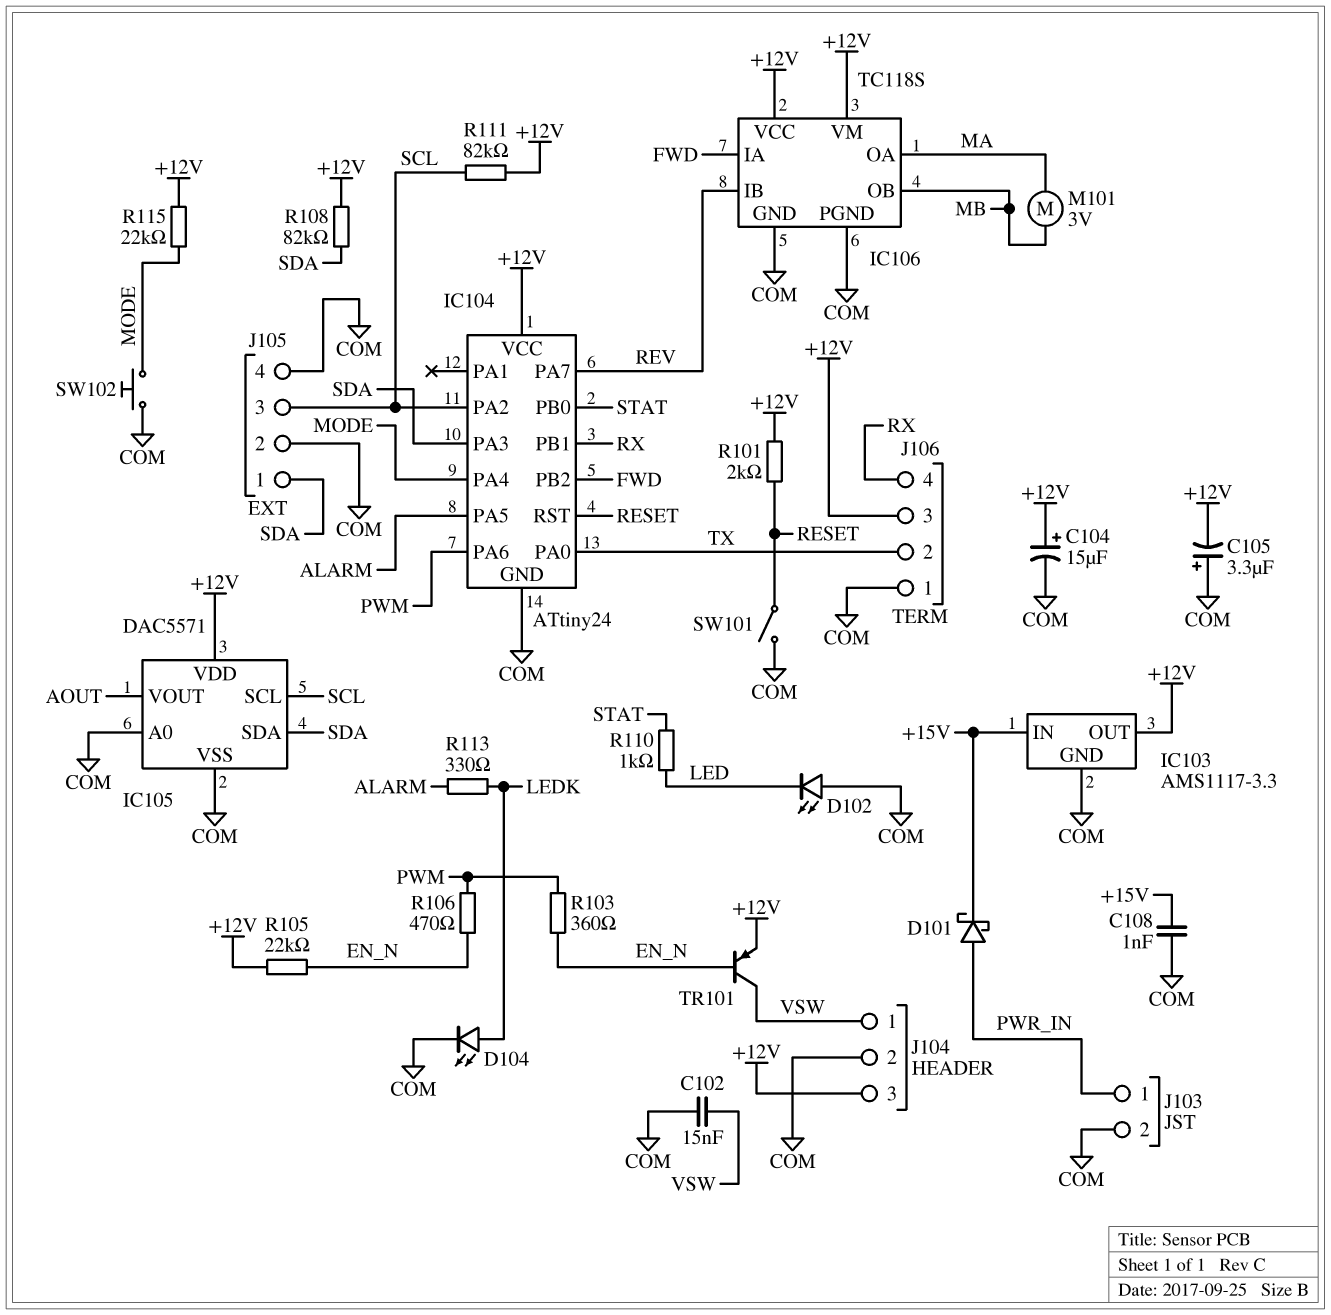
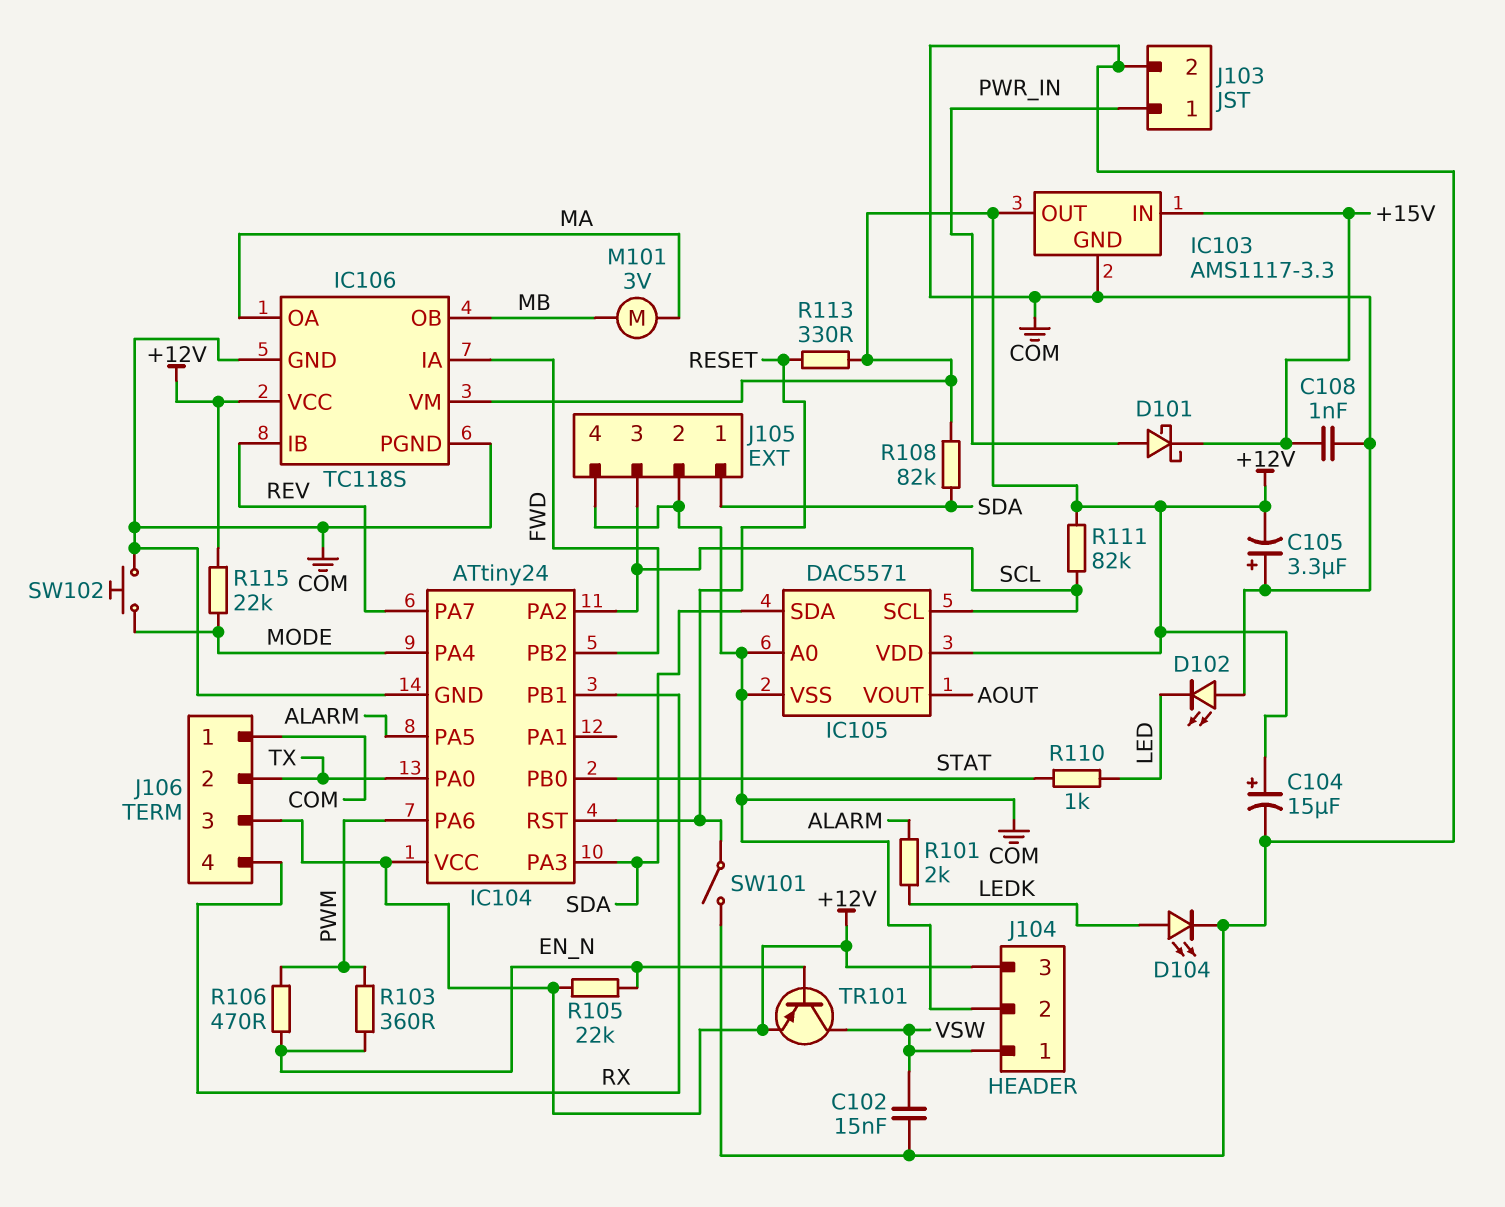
R101: 2k (+12V, RESET) -> 2k (ALARM, LEDK)
R113: 330 (ALARM, LEDK) -> 330 (+12V, RESET)

